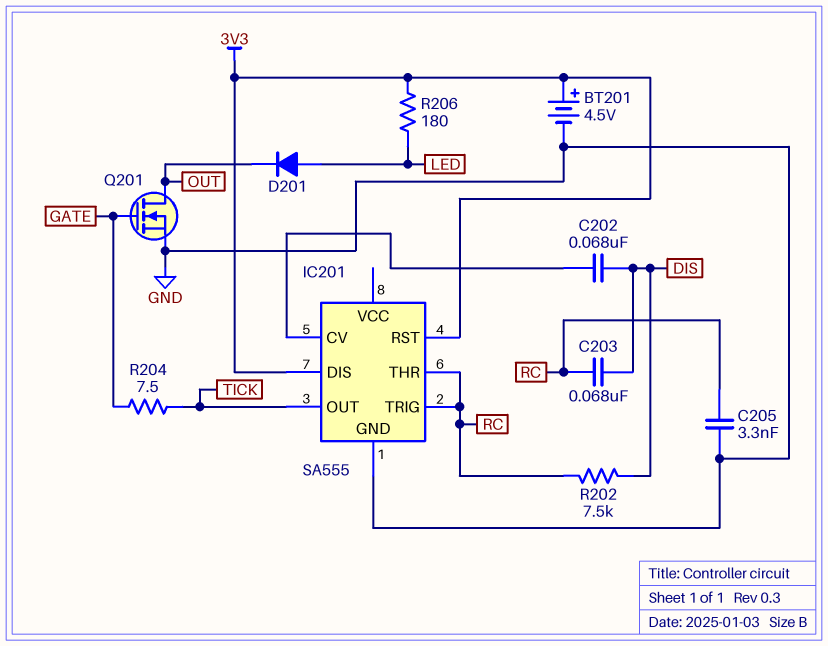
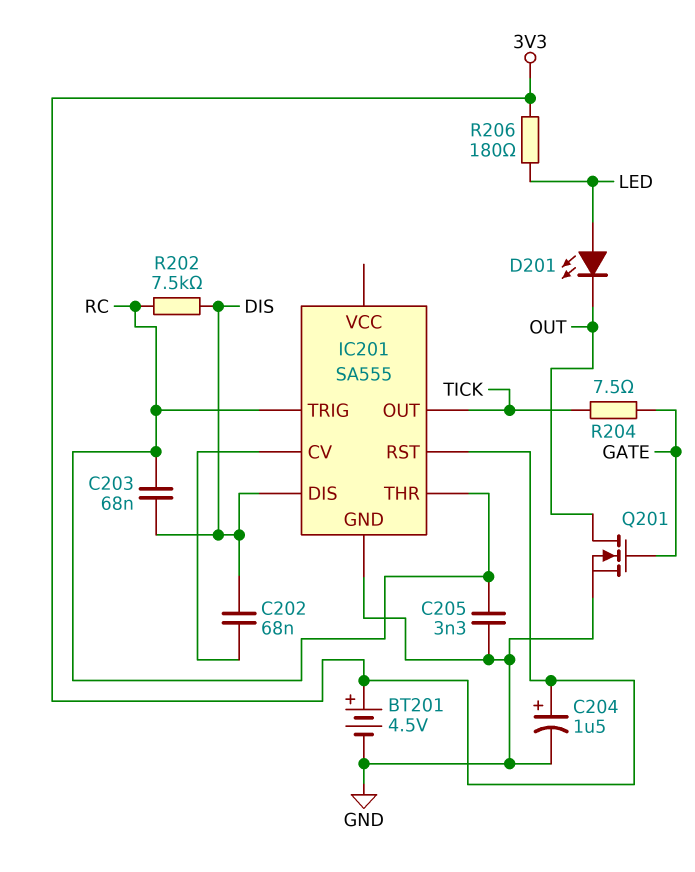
C204: none -> 1.5uF (plus 3V3, minus GND)
D201: diode (A LED, K OUT) -> LED (A LED, K OUT)
IC201 pin DIS: 3V3 -> DIS

